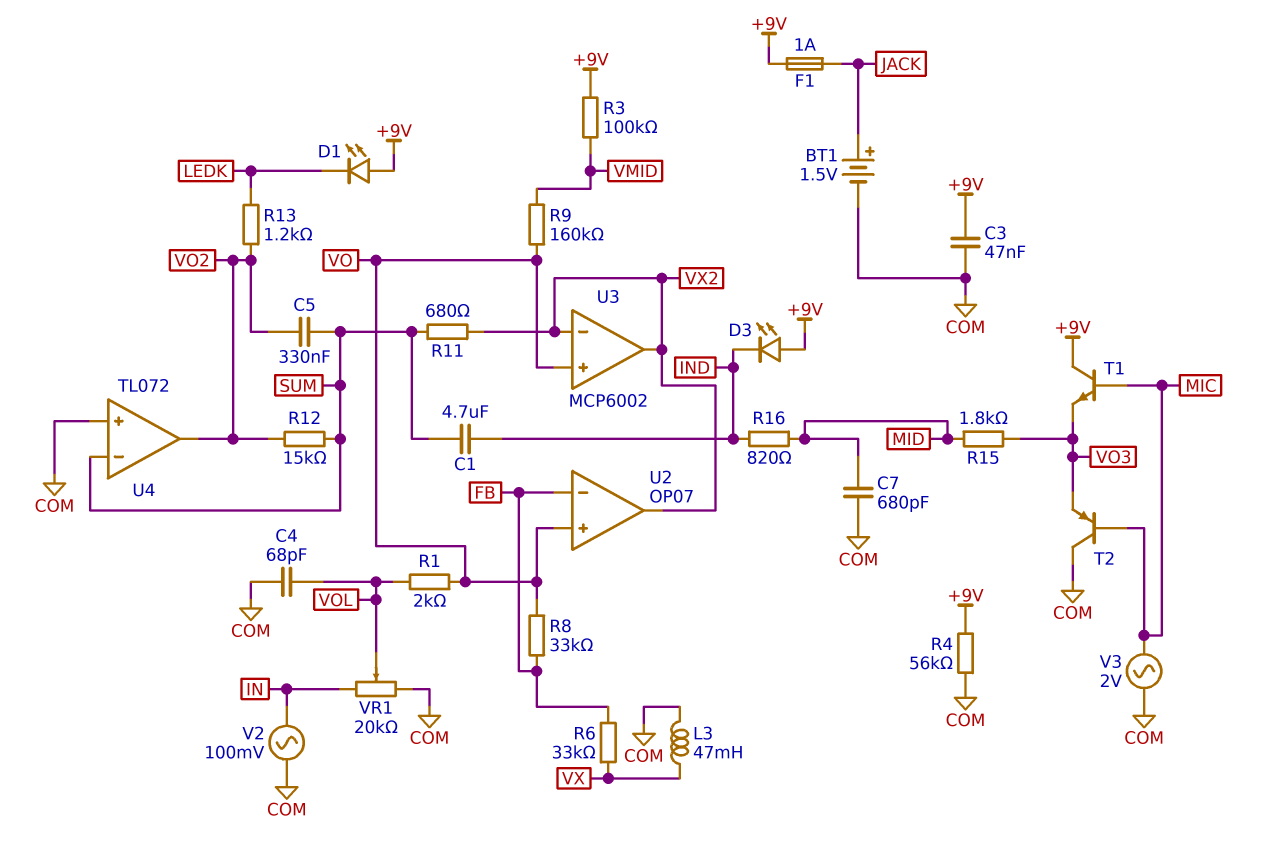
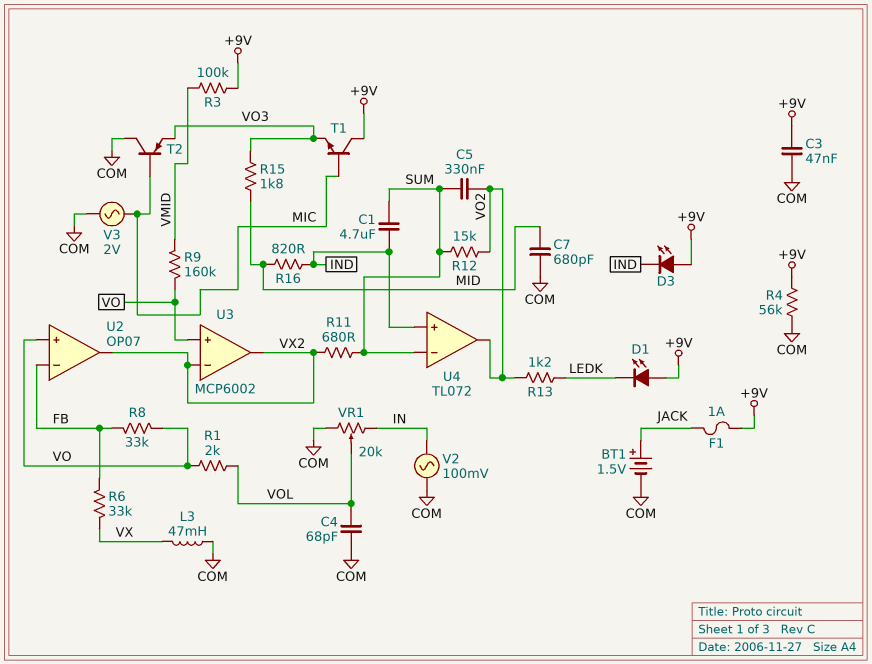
U4 pin in+: COM -> IND

